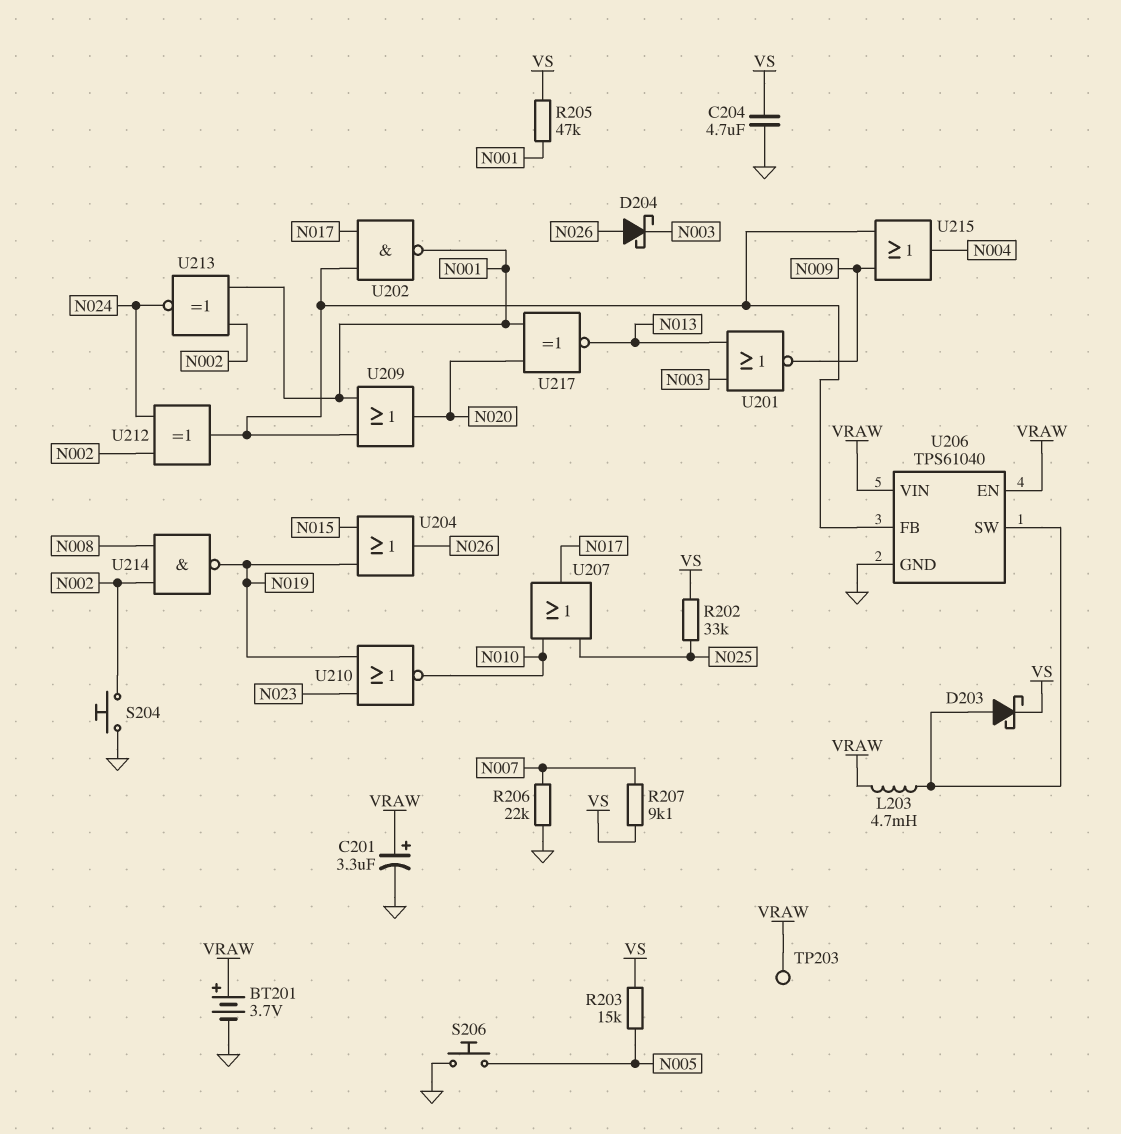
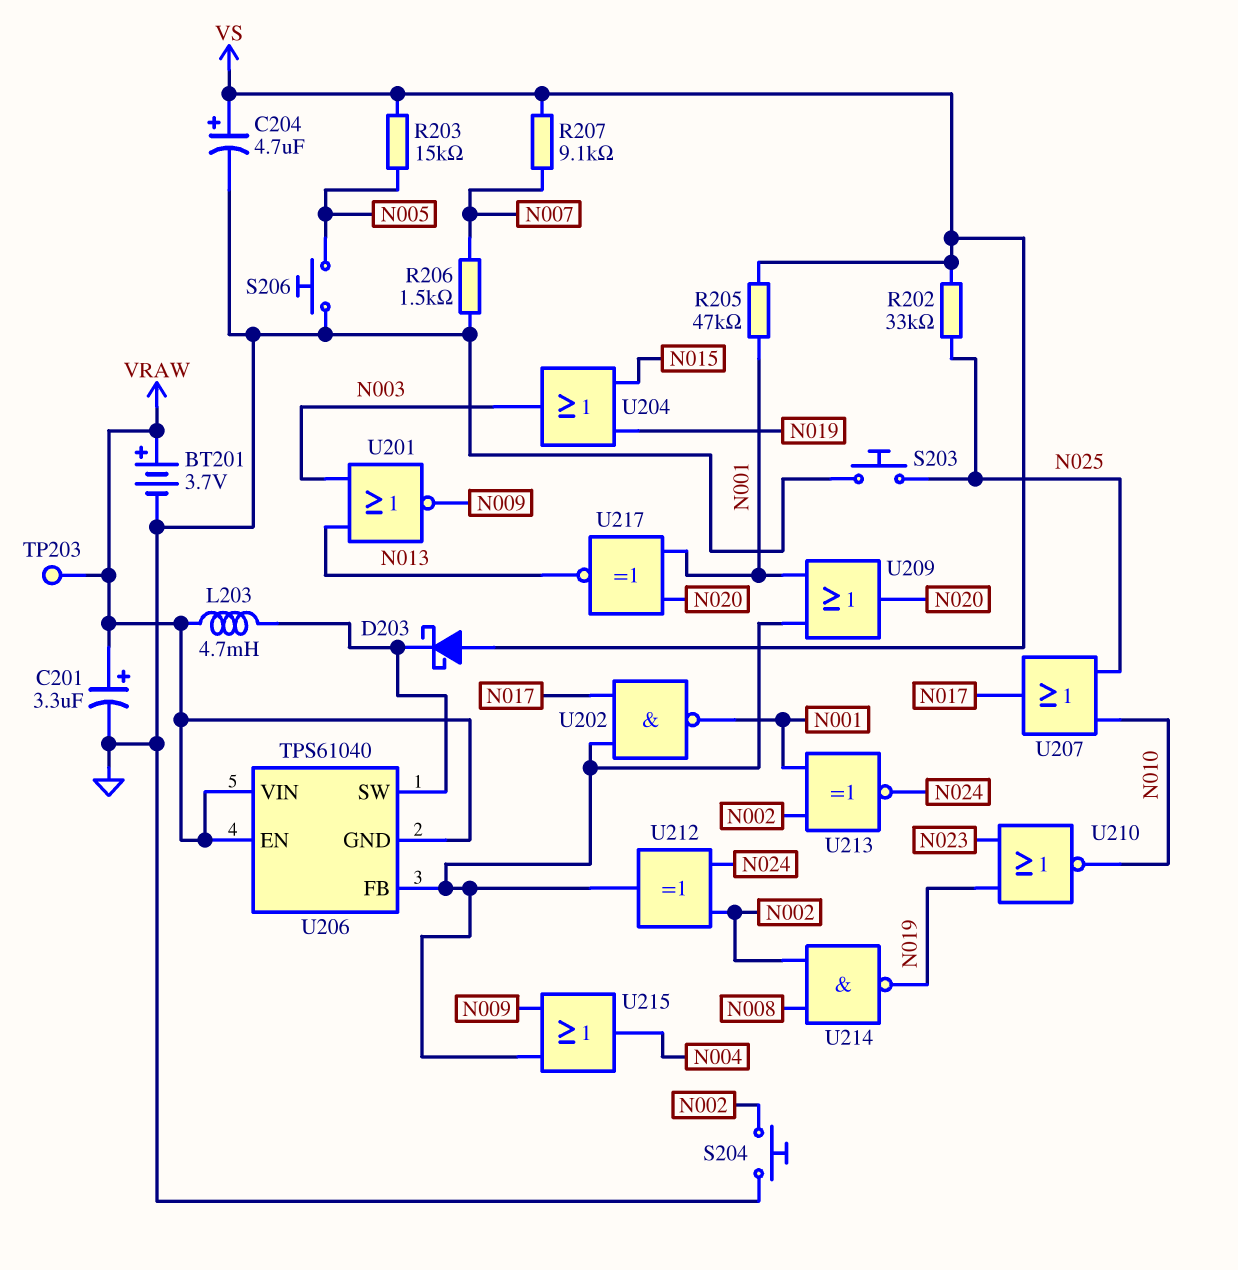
C204: 4.7uF (GND, VS) -> 4.7uF (plus VS, minus GND)
D203: schottky (A U206/SW, K VS) -> schottky (A VS, K U206/SW)
D204: schottky (A N026, K N003) -> none
R206: 22k (GND, N007) -> 1.5k (GND, N007)
S203: none -> button (GND, N025)
U204: OR (in N015, in N019, out N026) -> OR (in N015, in N019, out N003)
U206 pin GND: GND -> VRAW

